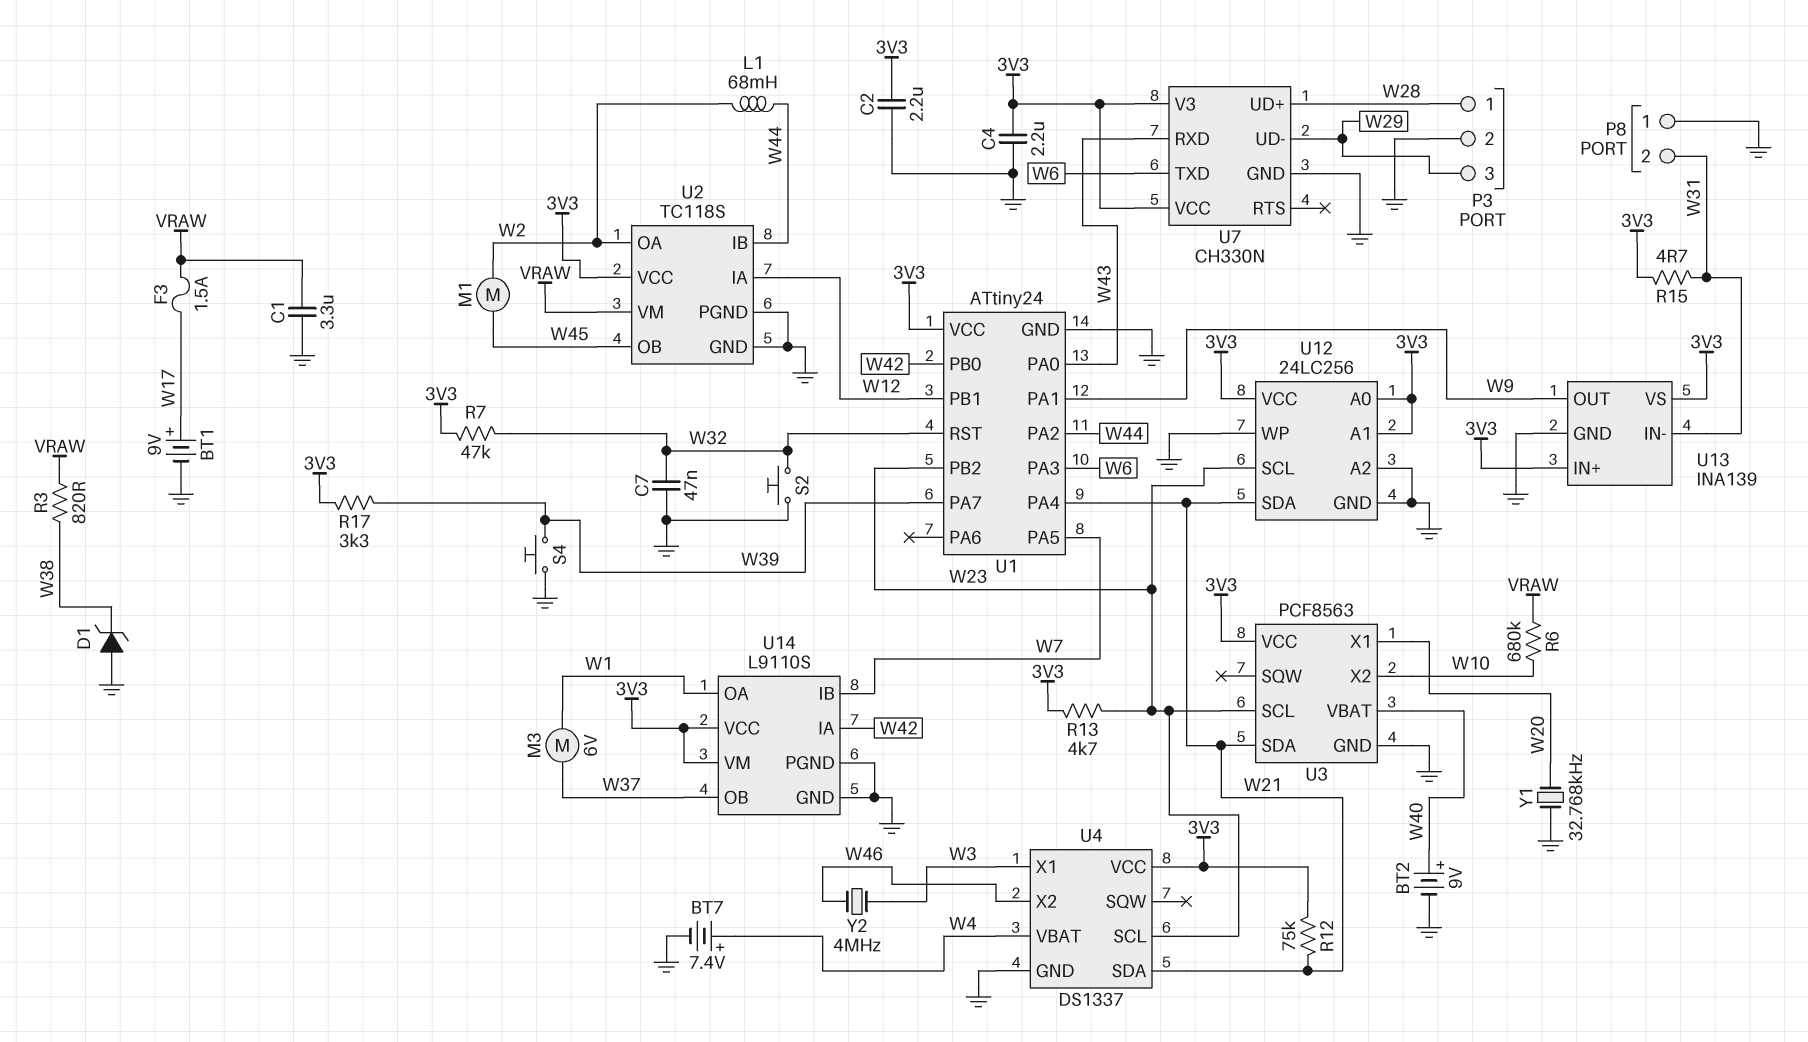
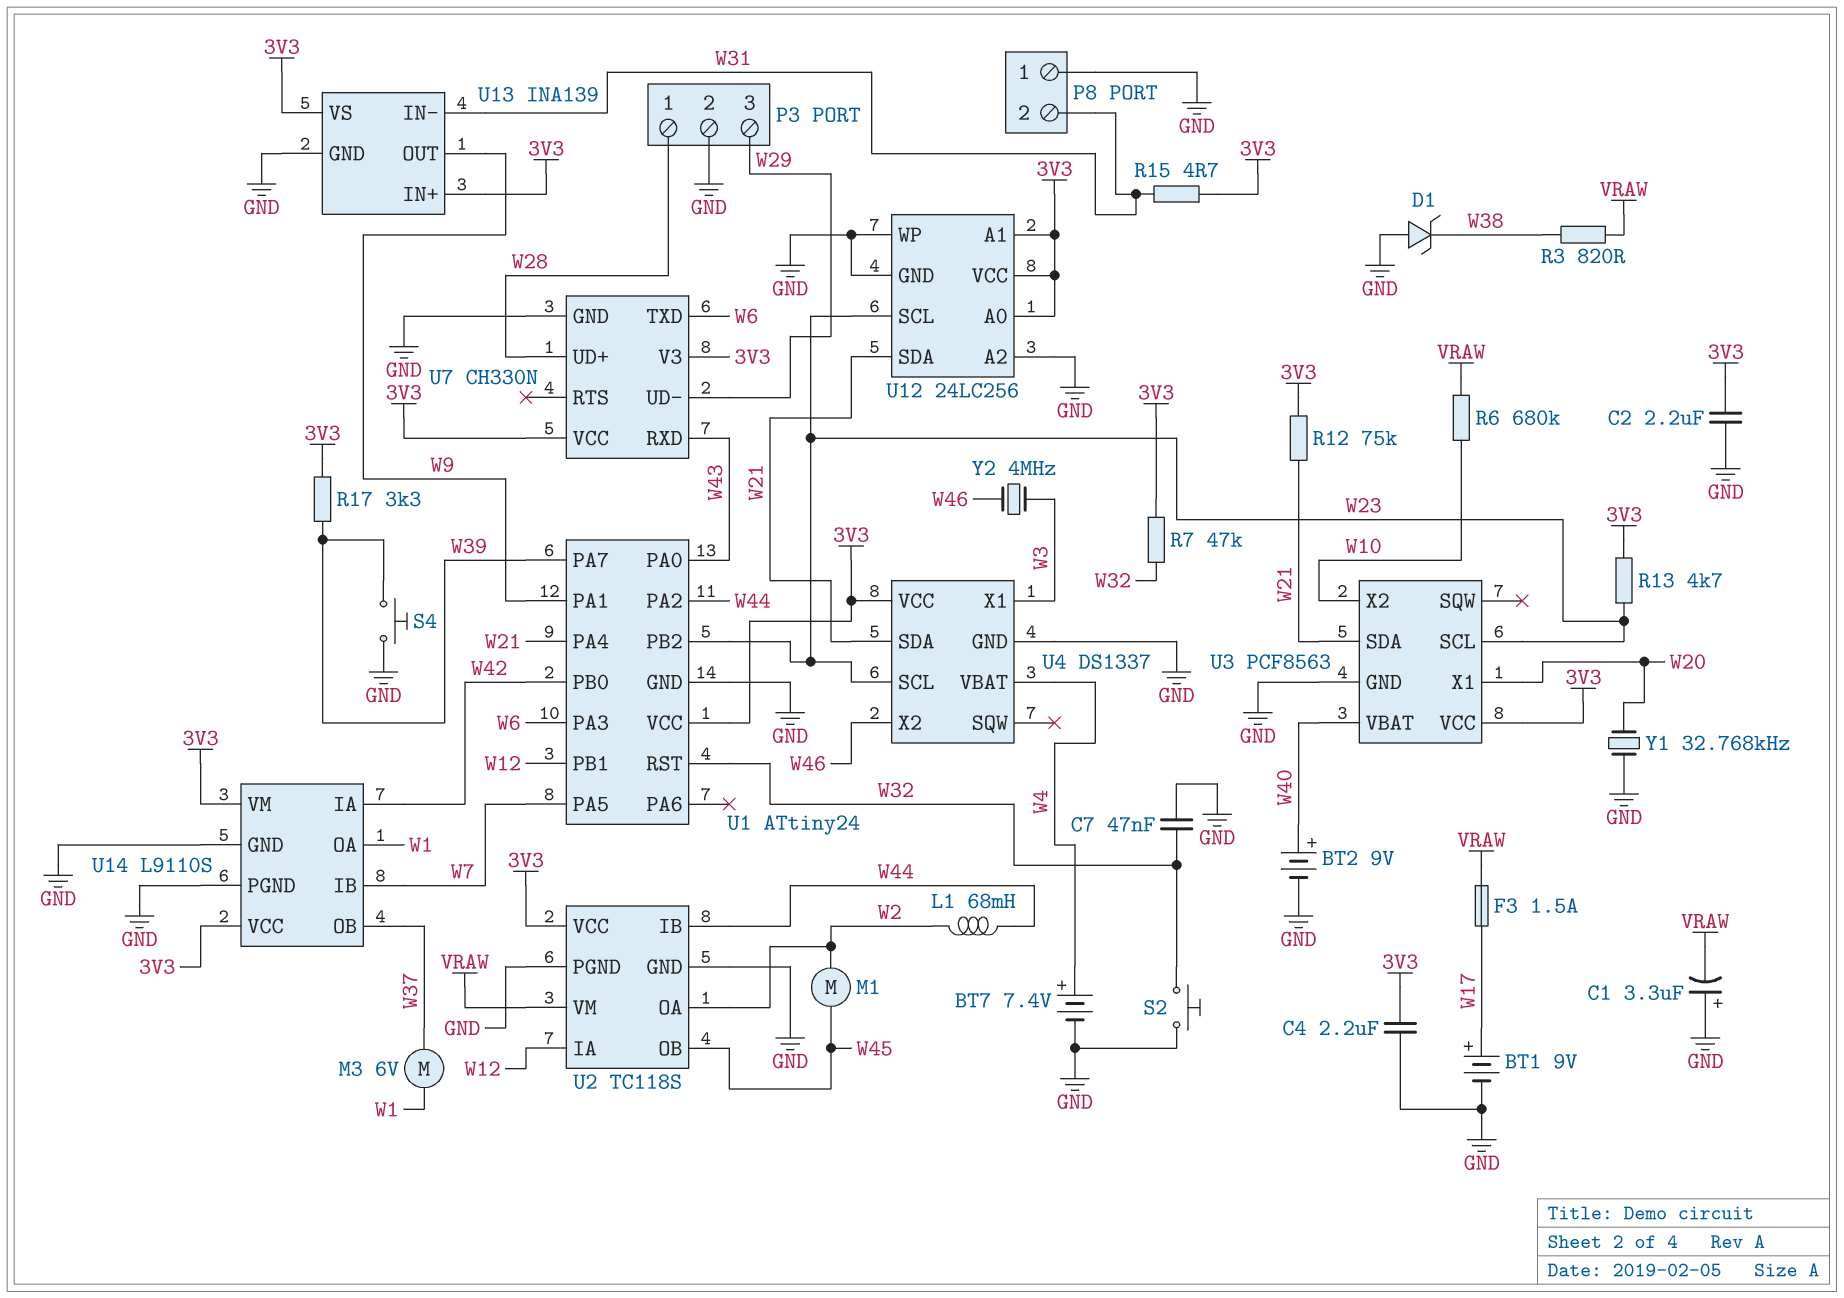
C1: 3.3uF (GND, VRAW) -> 3.3uF (plus GND, minus VRAW)

